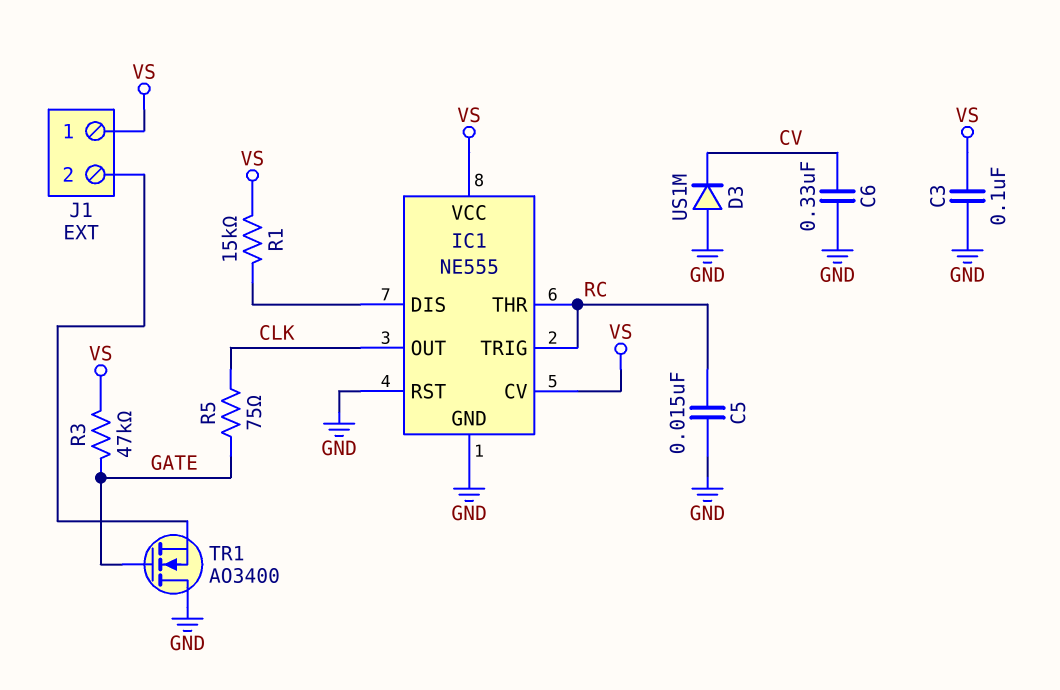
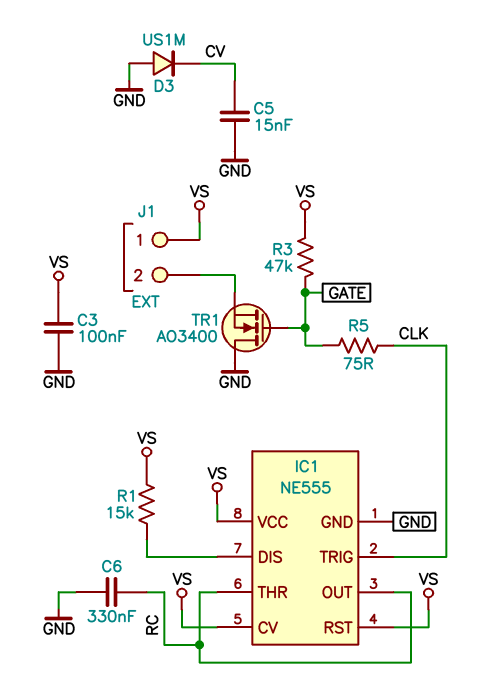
C5: 15nF (GND, RC) -> 15nF (CV, GND)
C6: 330nF (CV, GND) -> 330nF (GND, RC)
IC1 pin OUT: CLK -> RC
IC1 pin RST: GND -> VS
IC1 pin TRIG: RC -> CLK

